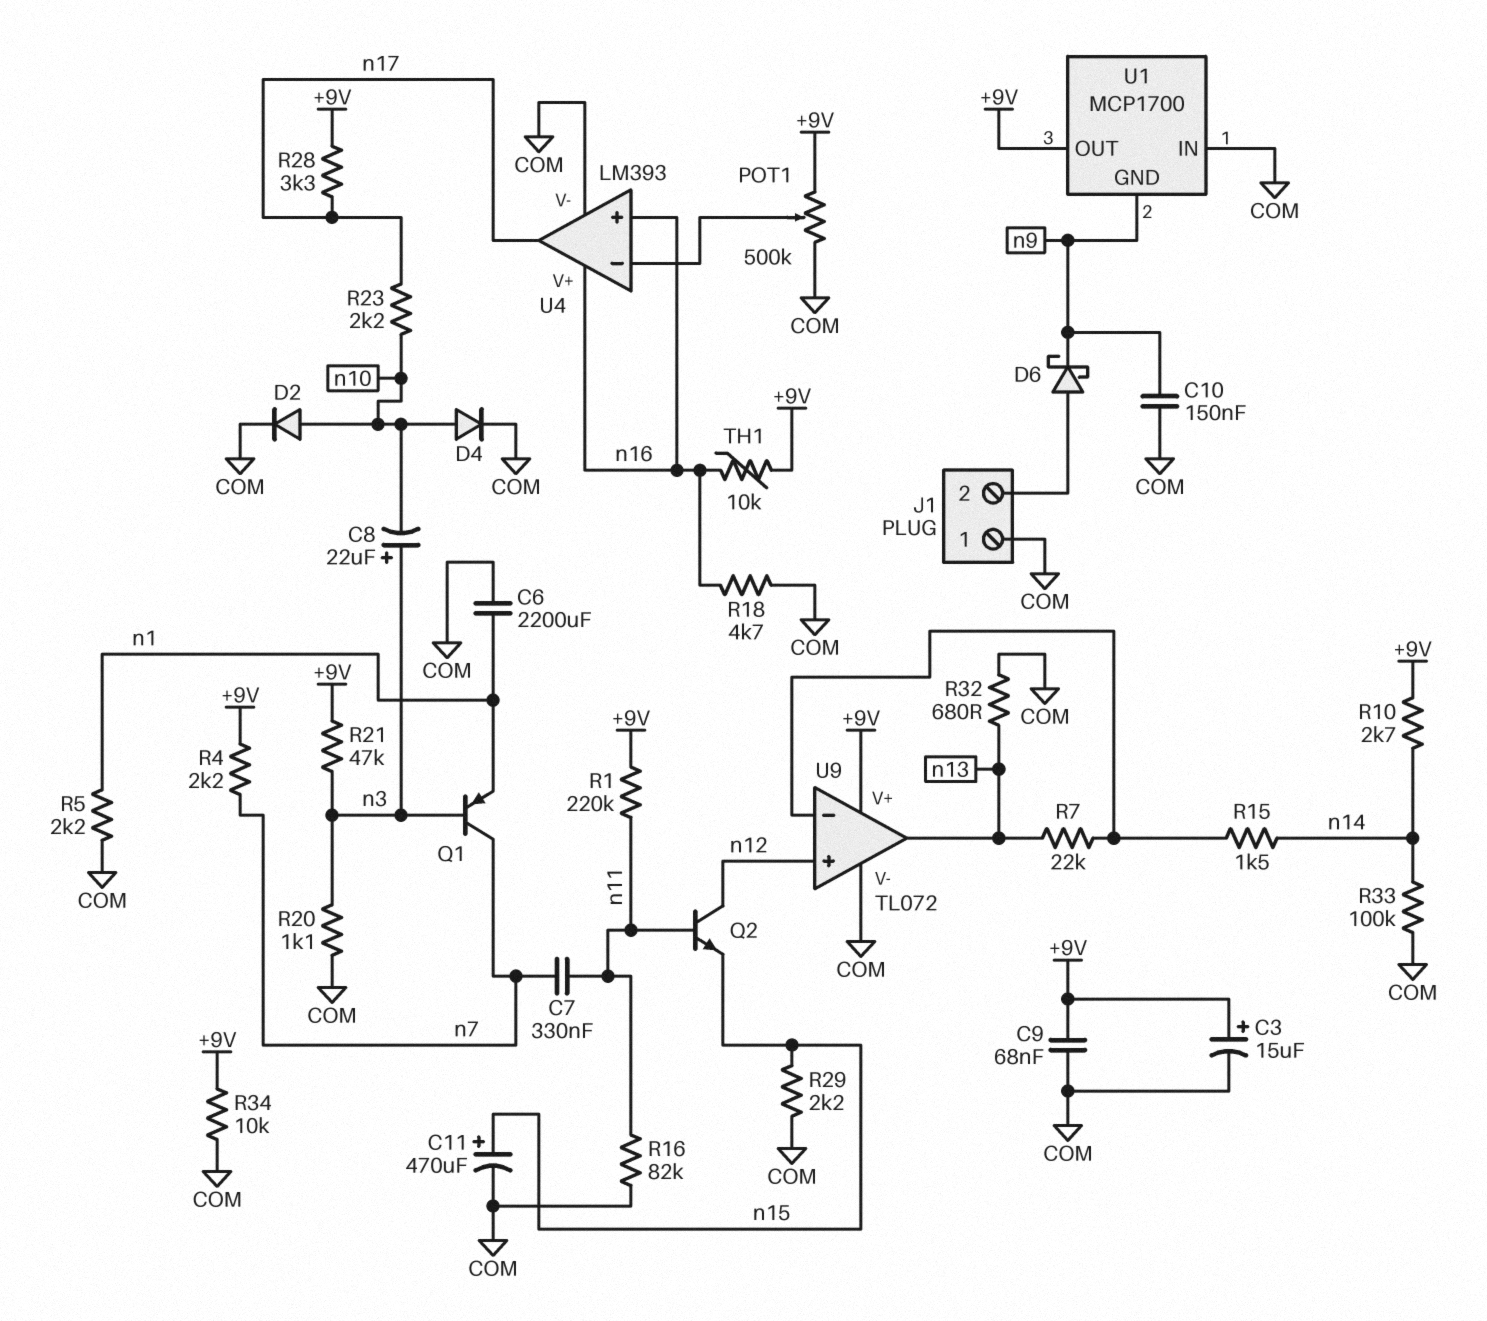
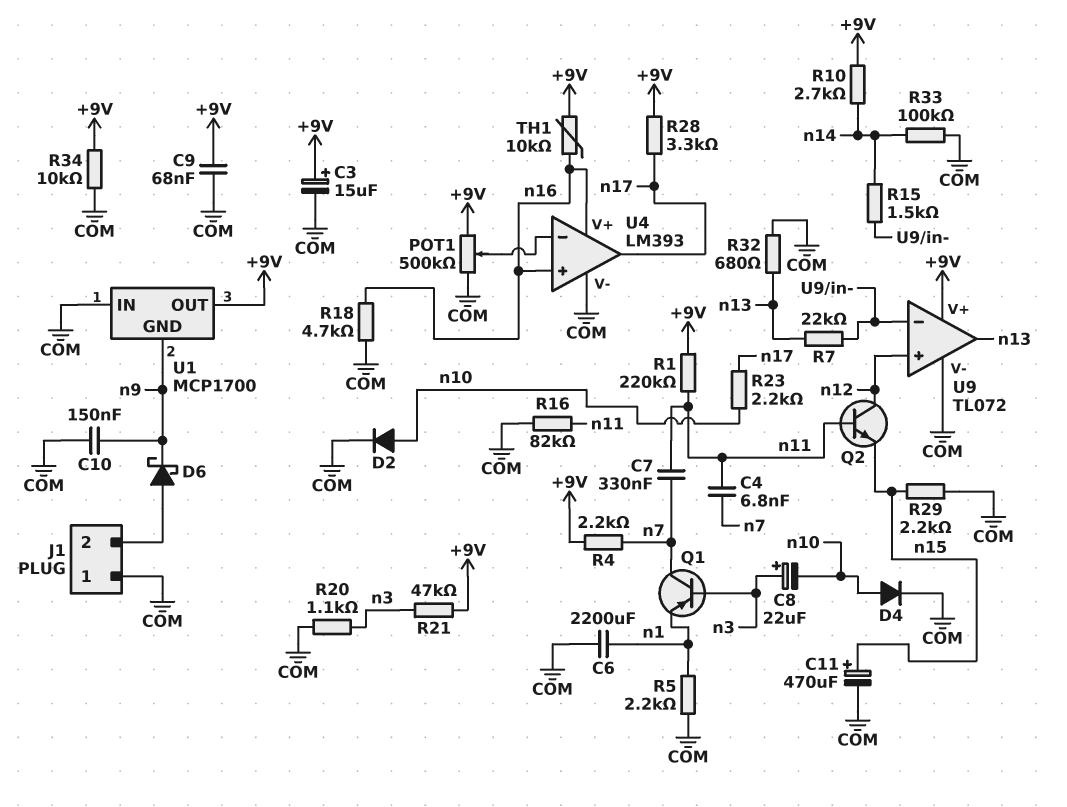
C4: none -> 6.8nF (n7, n11)

